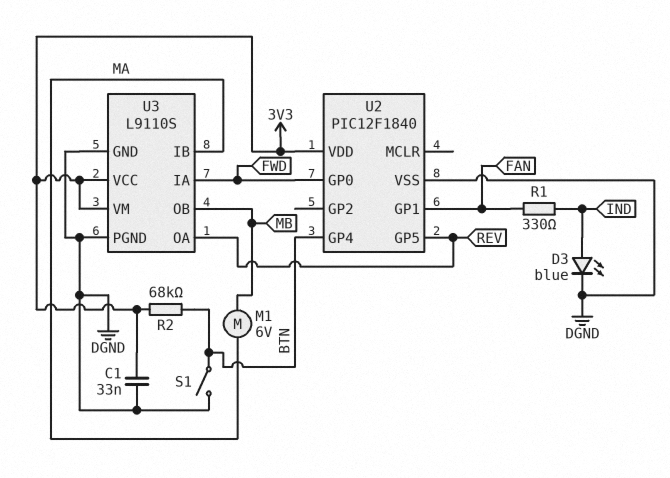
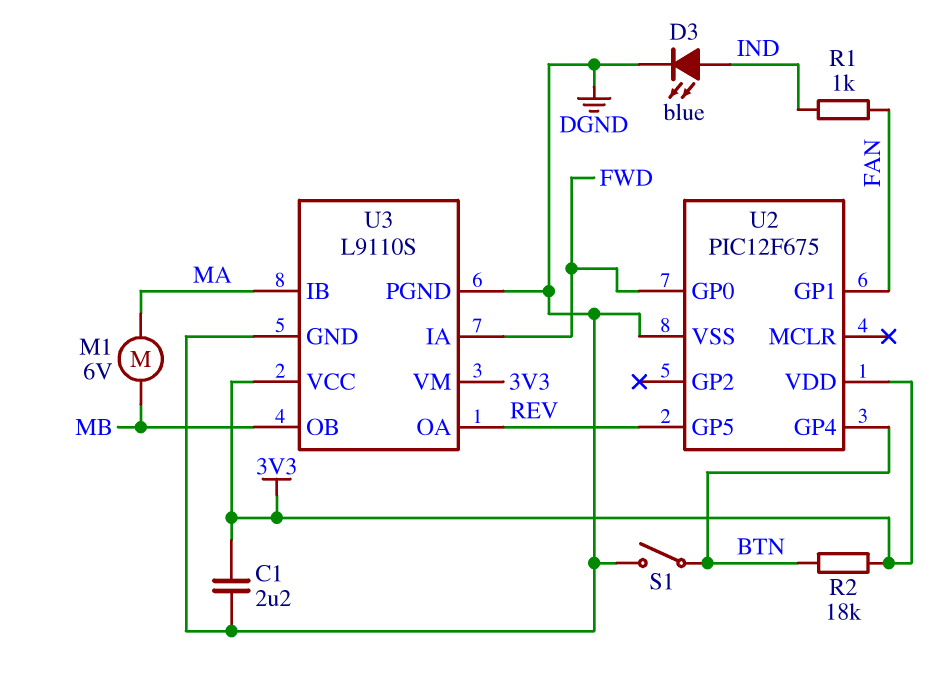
C1: 33nF (3V3, DGND) -> 2.2uF (3V3, DGND)
R1: 330 (FAN, IND) -> 1k (FAN, IND)
R2: 68k (3V3, BTN) -> 18k (3V3, BTN)
U2: PIC12F1840 -> PIC12F675

